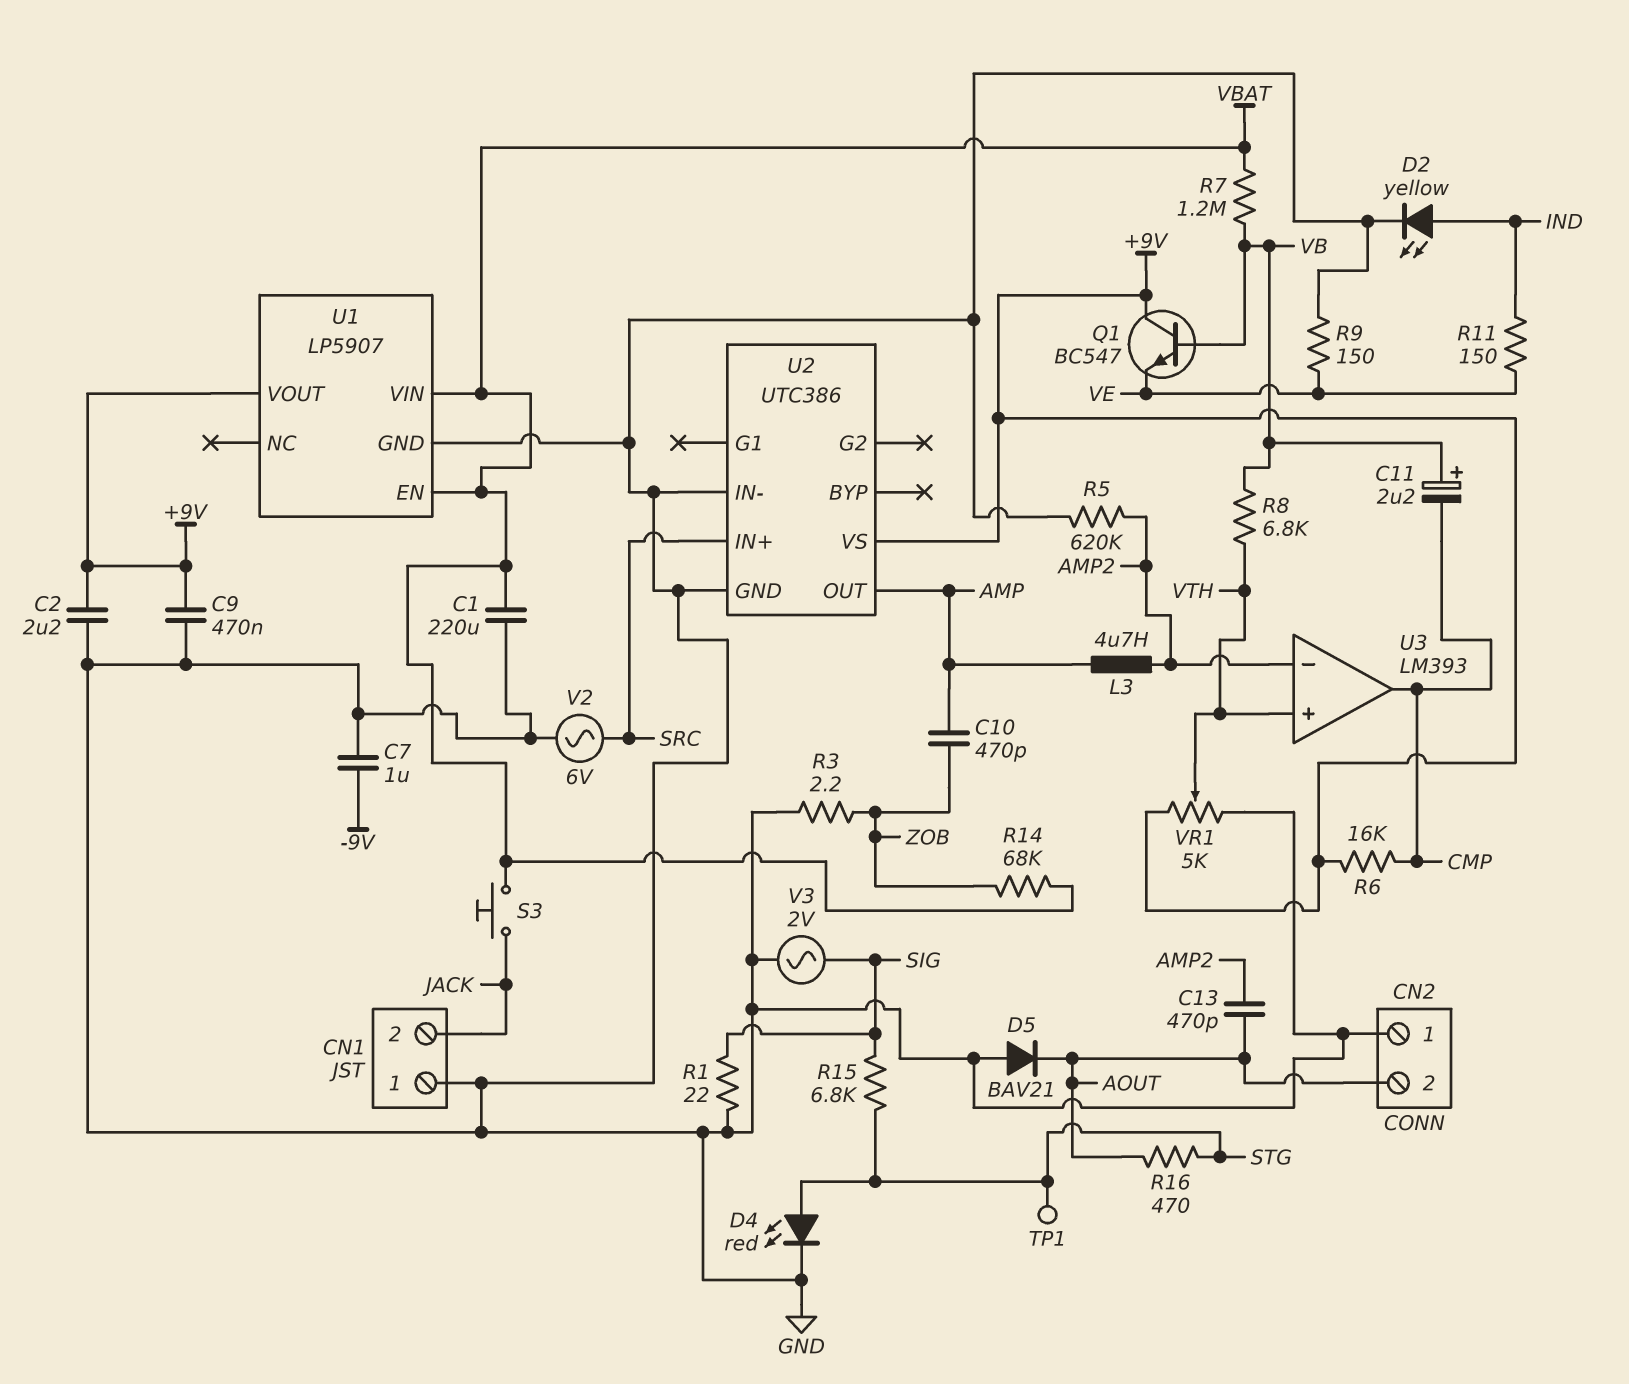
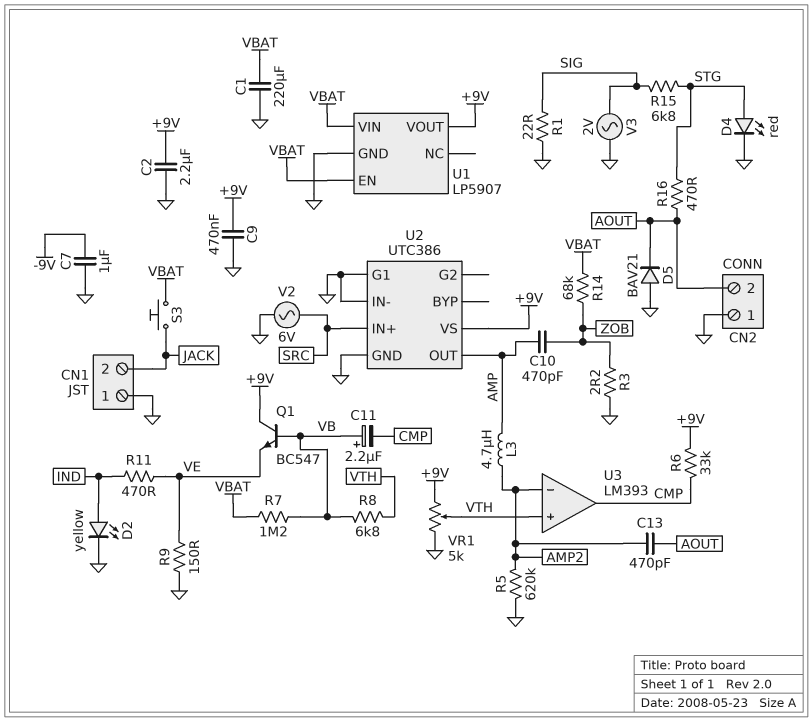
R6: 16k (+9V, CMP) -> 33k (+9V, CMP)
R11: 150 (IND, VE) -> 470 (IND, VE)
TP1: test point (STG) -> none
U2 pin G1: none -> GND

